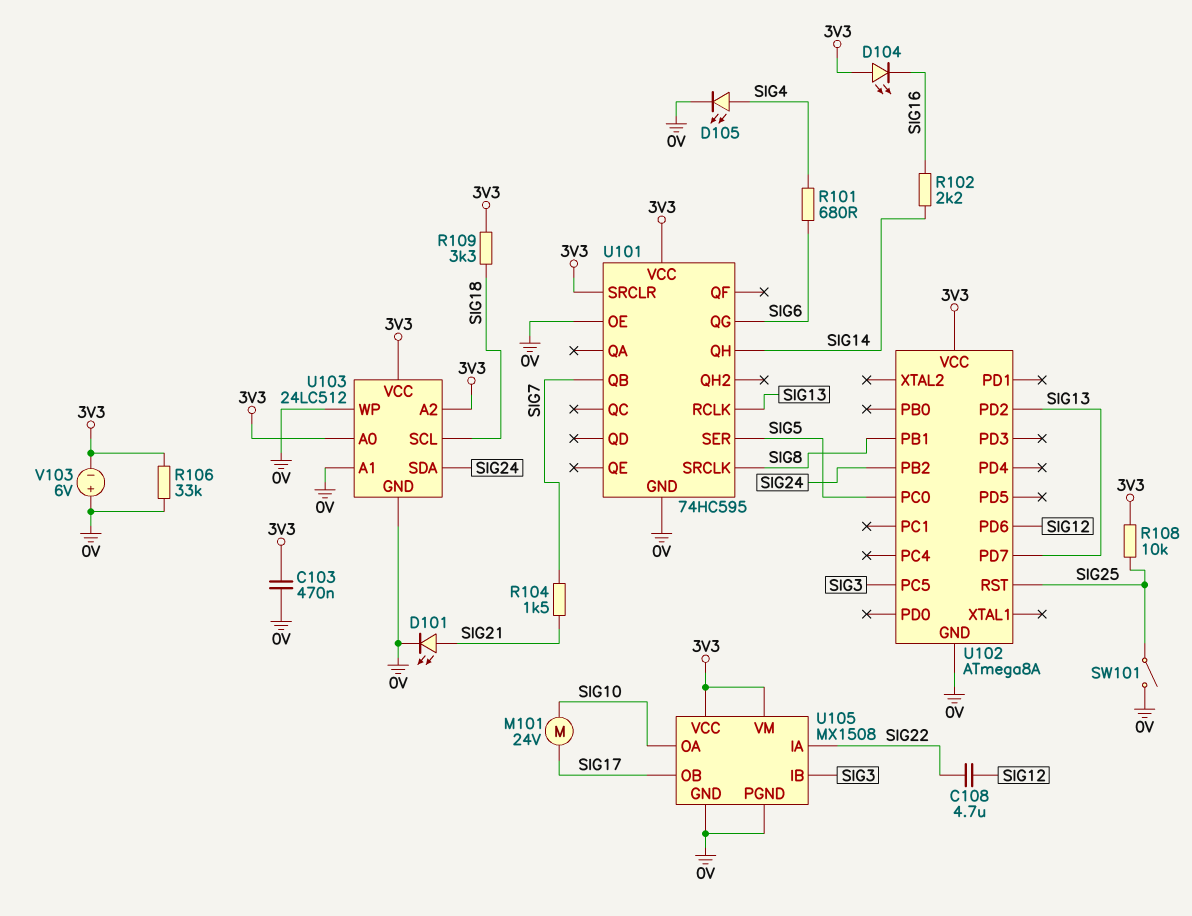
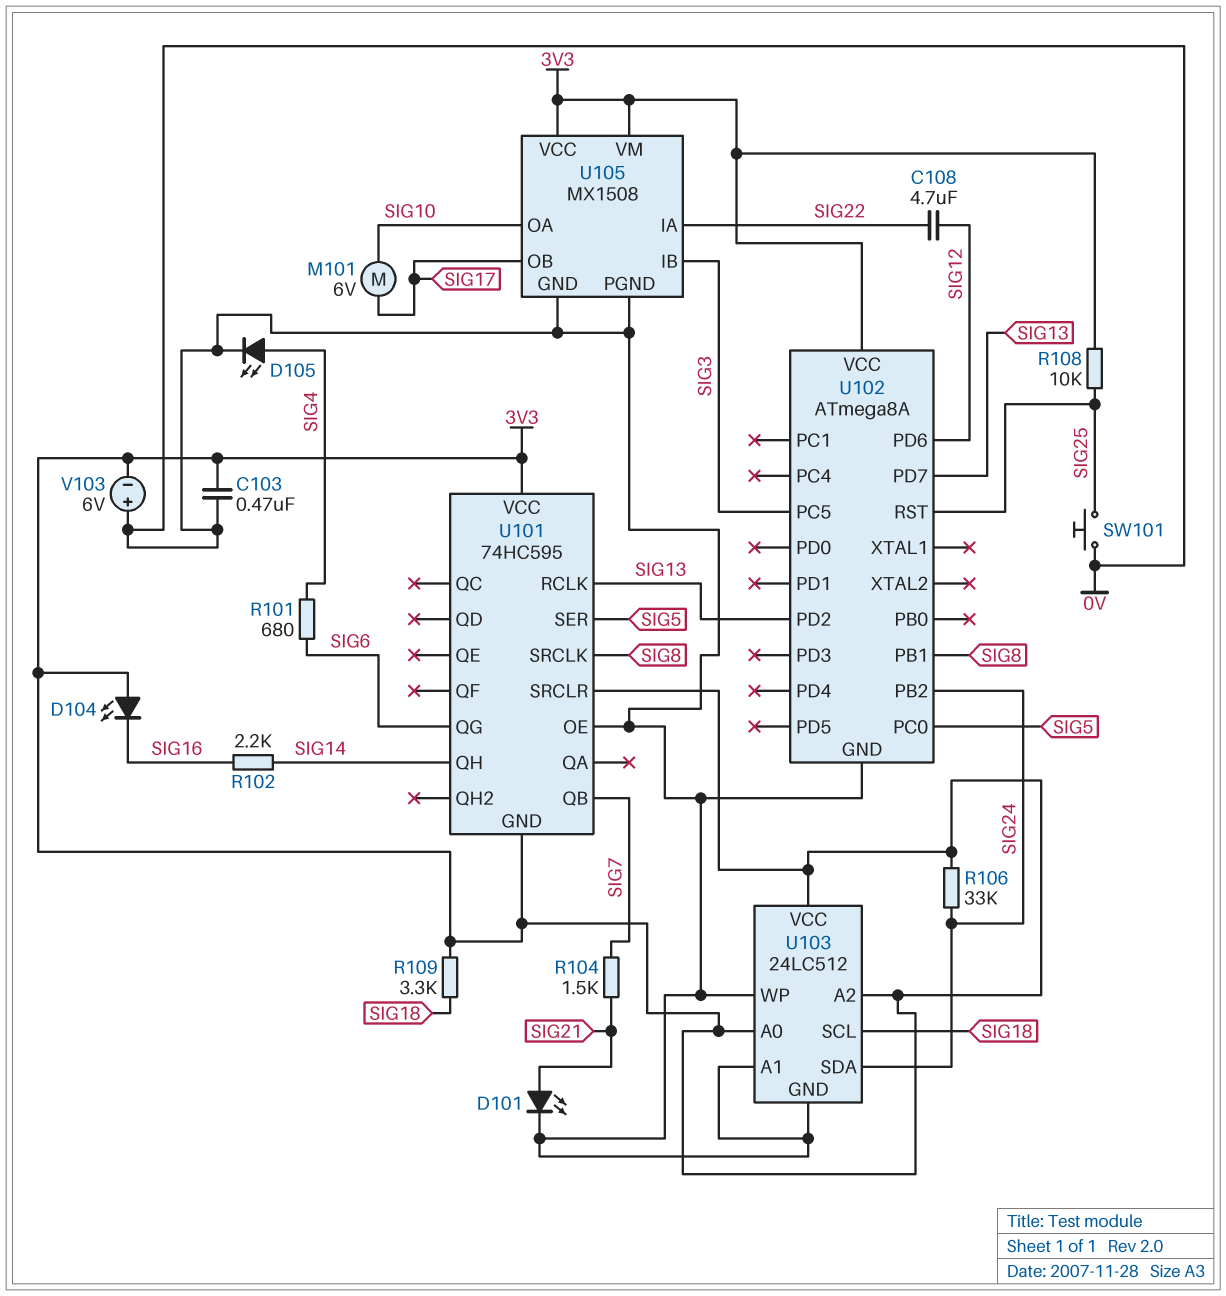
M101: motor 24V (SIG10, SIG17) -> motor 6V (SIG10, SIG17)
R106: 33k (0V, 3V3) -> 33k (3V3, SIG24)
SW101: switch (0V, SIG25) -> button (0V, SIG25)
U101 pin GND: 0V -> 3V3

